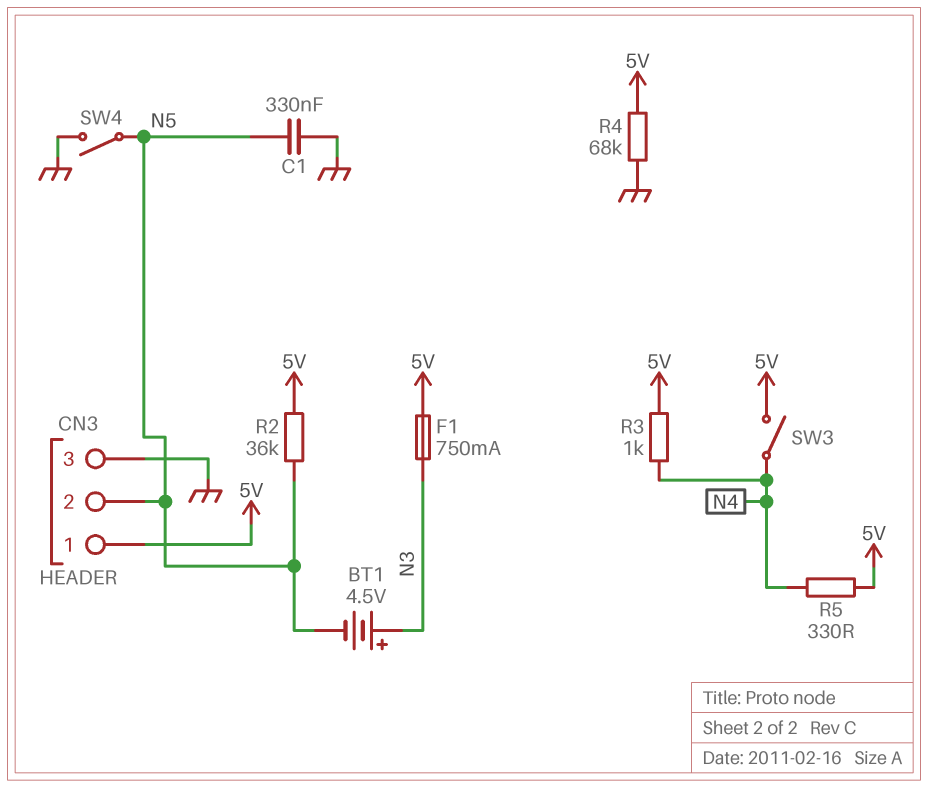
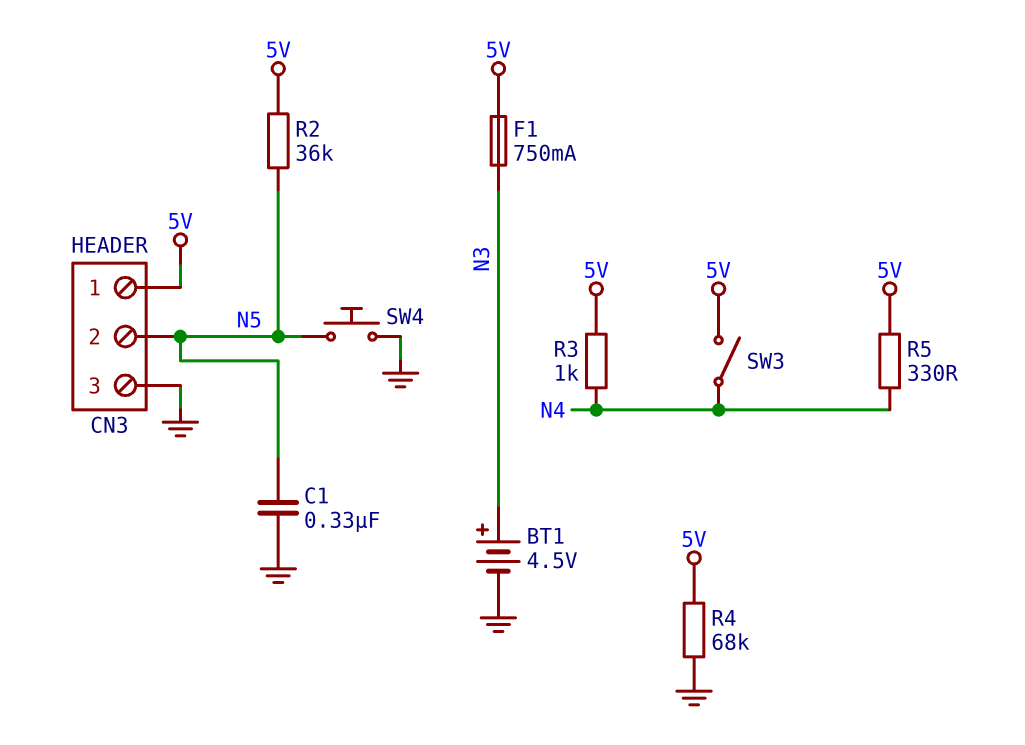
BT1: 4.5V (plus N3, minus N5) -> 4.5V (plus N3, minus GND)
SW4: switch (GND, N5) -> button (GND, N5)

